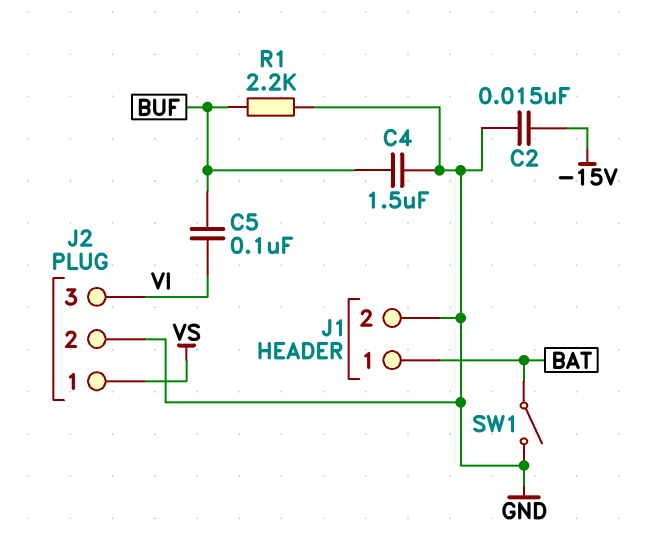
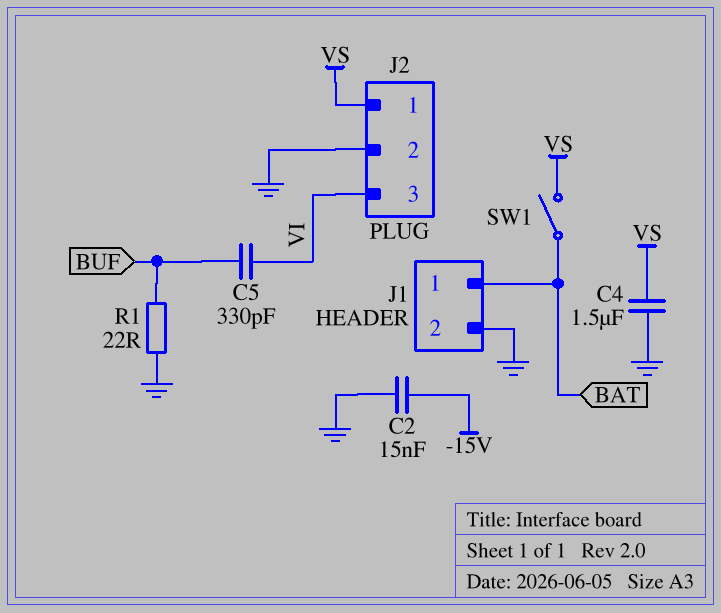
C4: 1.5uF (BUF, GND) -> 1.5uF (GND, VS)
C5: 100nF (BUF, VI) -> 330pF (BUF, VI)
R1: 2.2k (BUF, GND) -> 22 (BUF, GND)
SW1: switch (BAT, GND) -> switch (BAT, VS)

